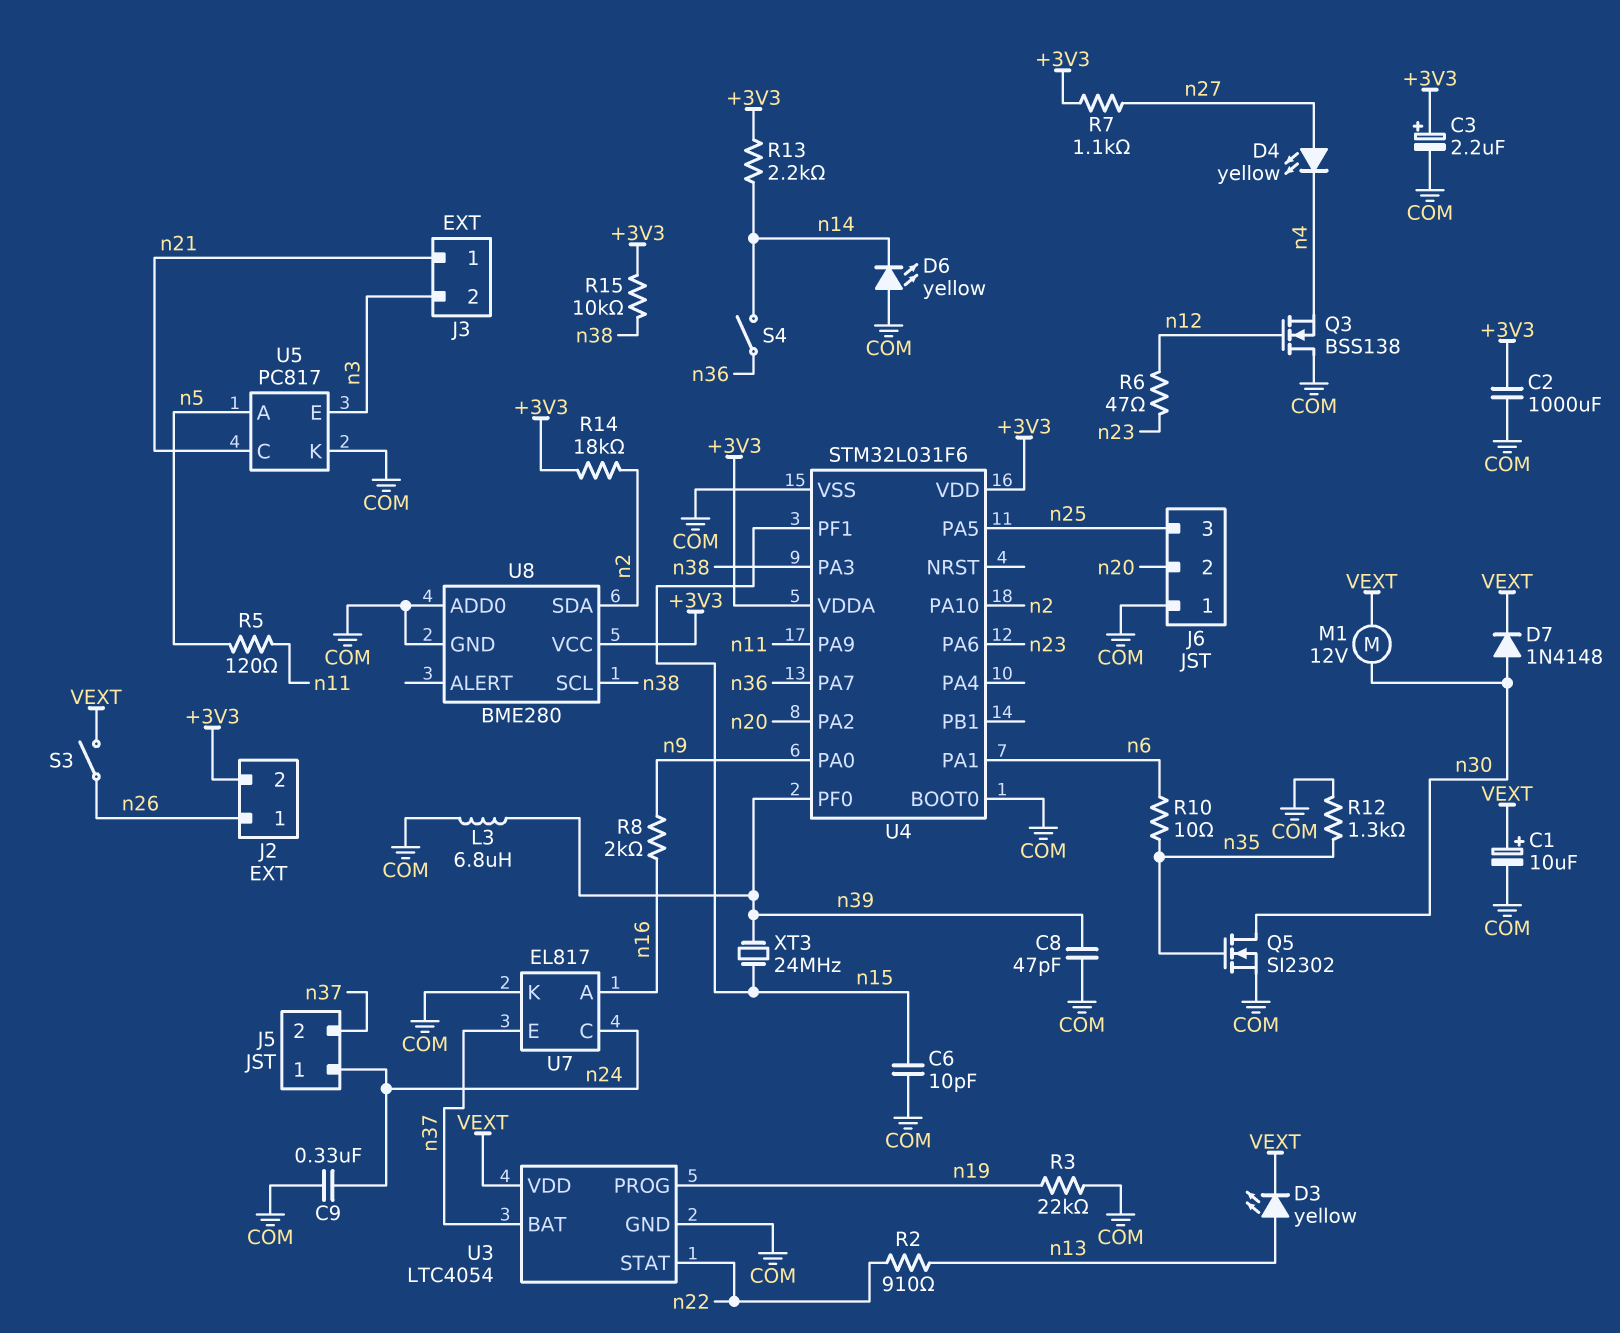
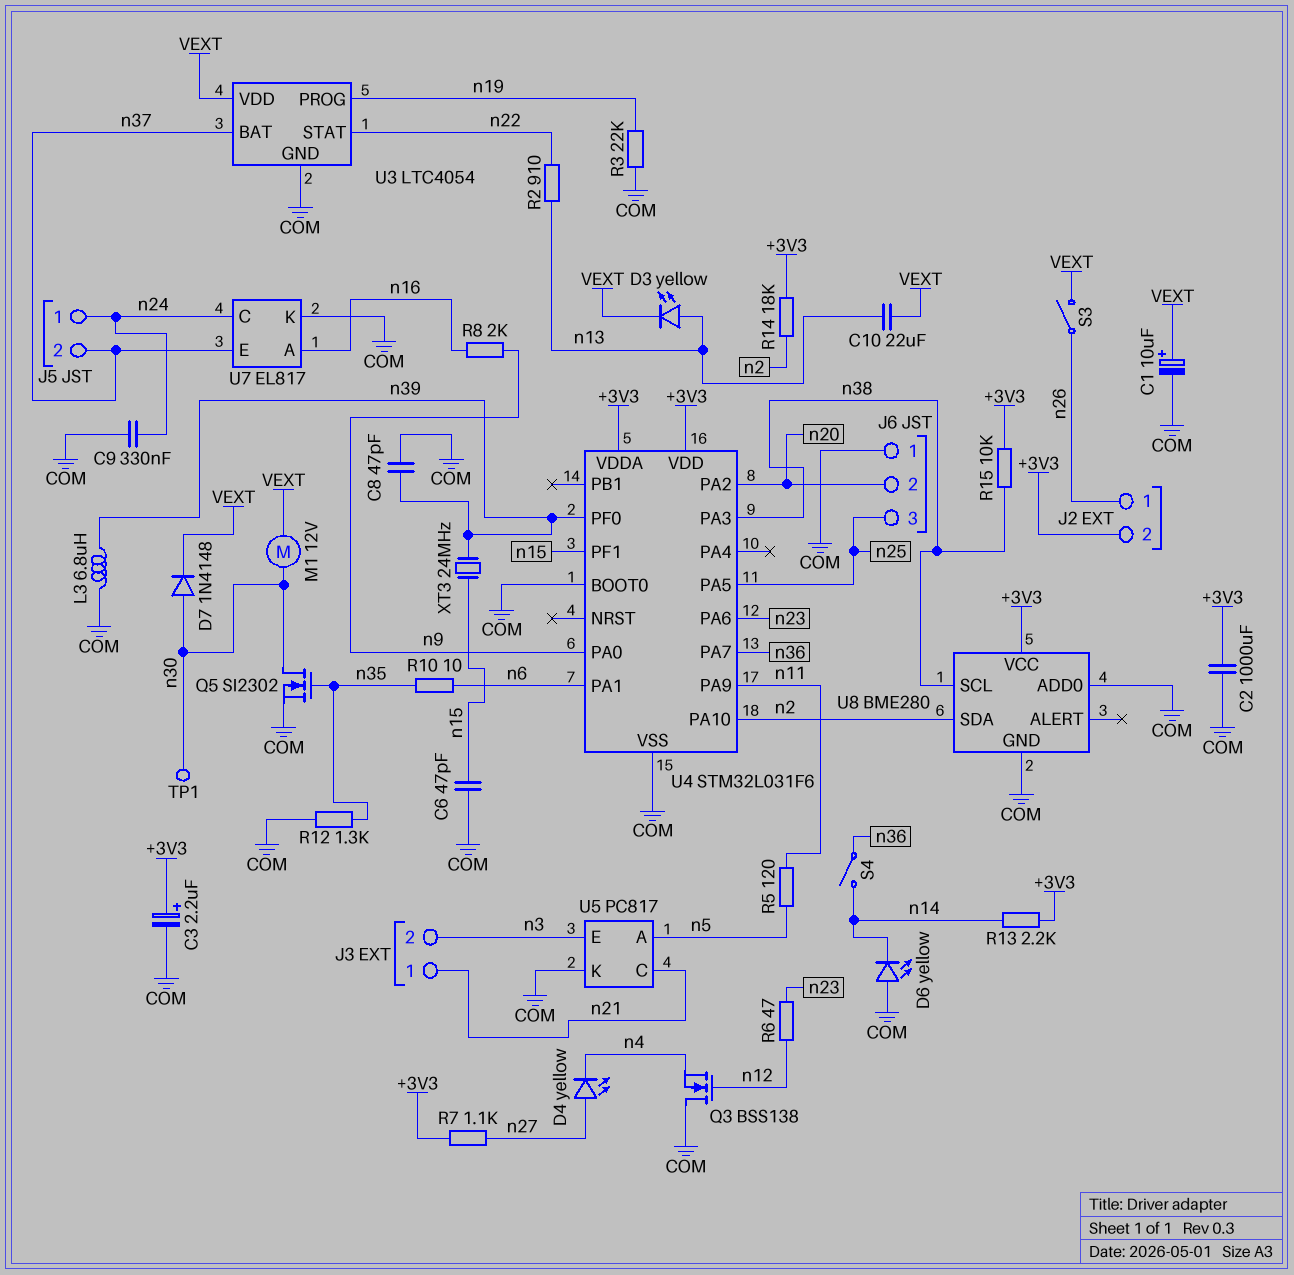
C6: 10pF (COM, n15) -> 47pF (COM, n15)
C10: none -> 22uF (VEXT, n13)
TP1: none -> test point (n30)

